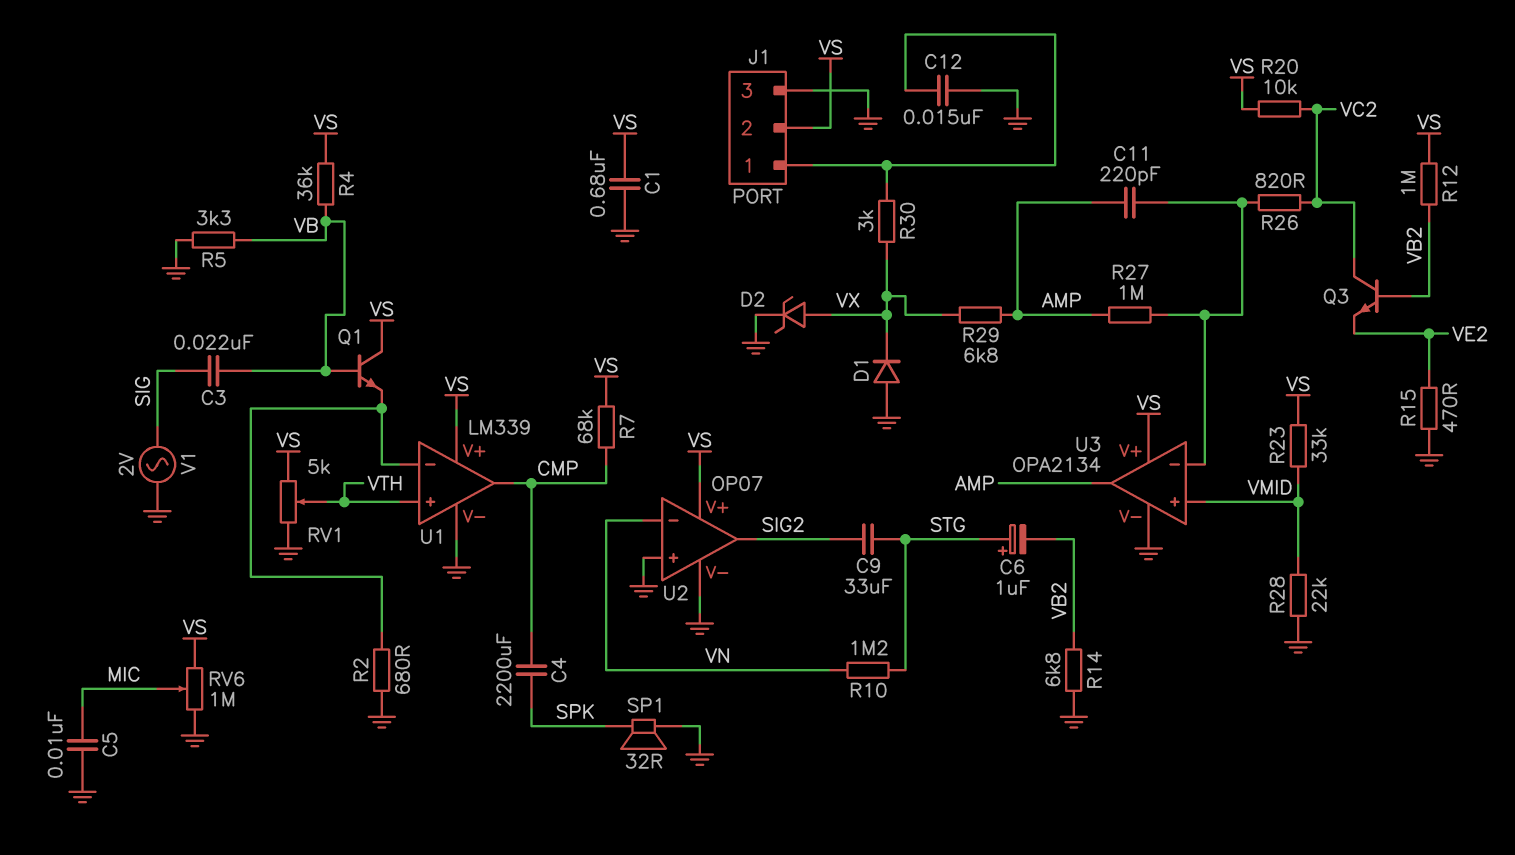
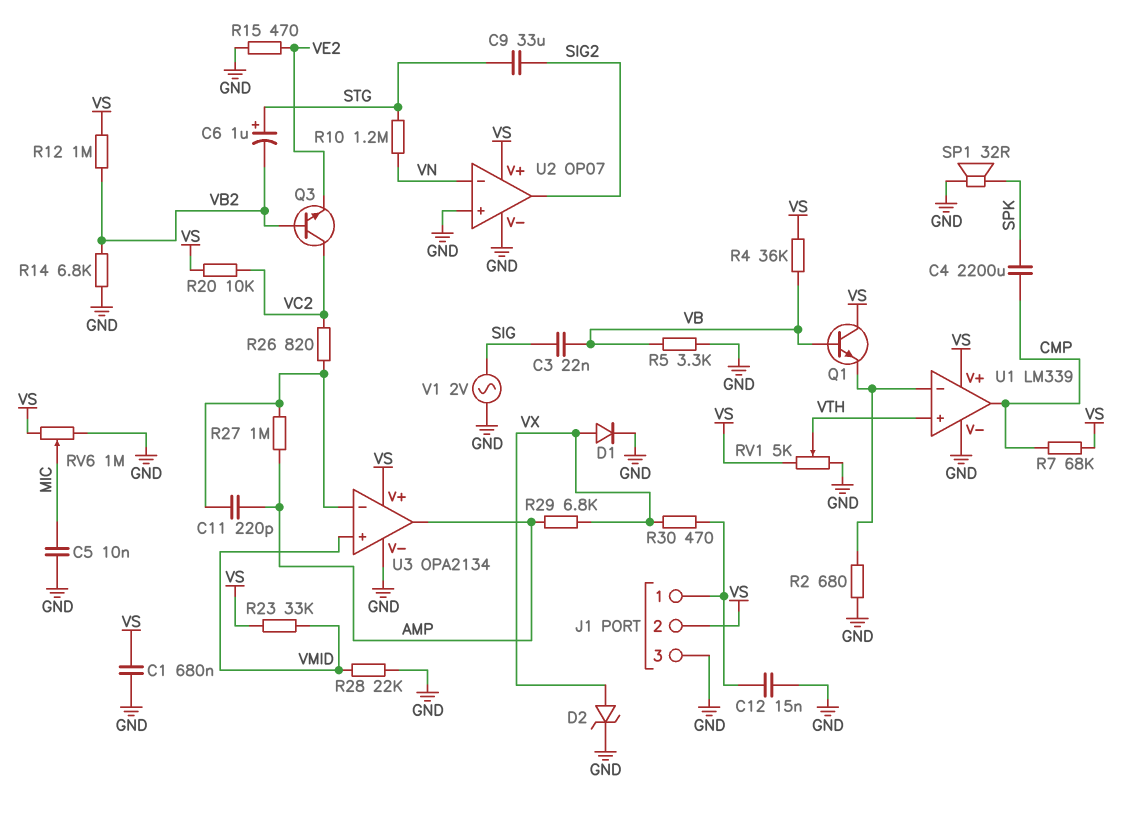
D1: diode (A GND, K VX) -> diode (A VX, K GND)
R30: 3k (J1/1, VX) -> 470 (J1/1, VX)

